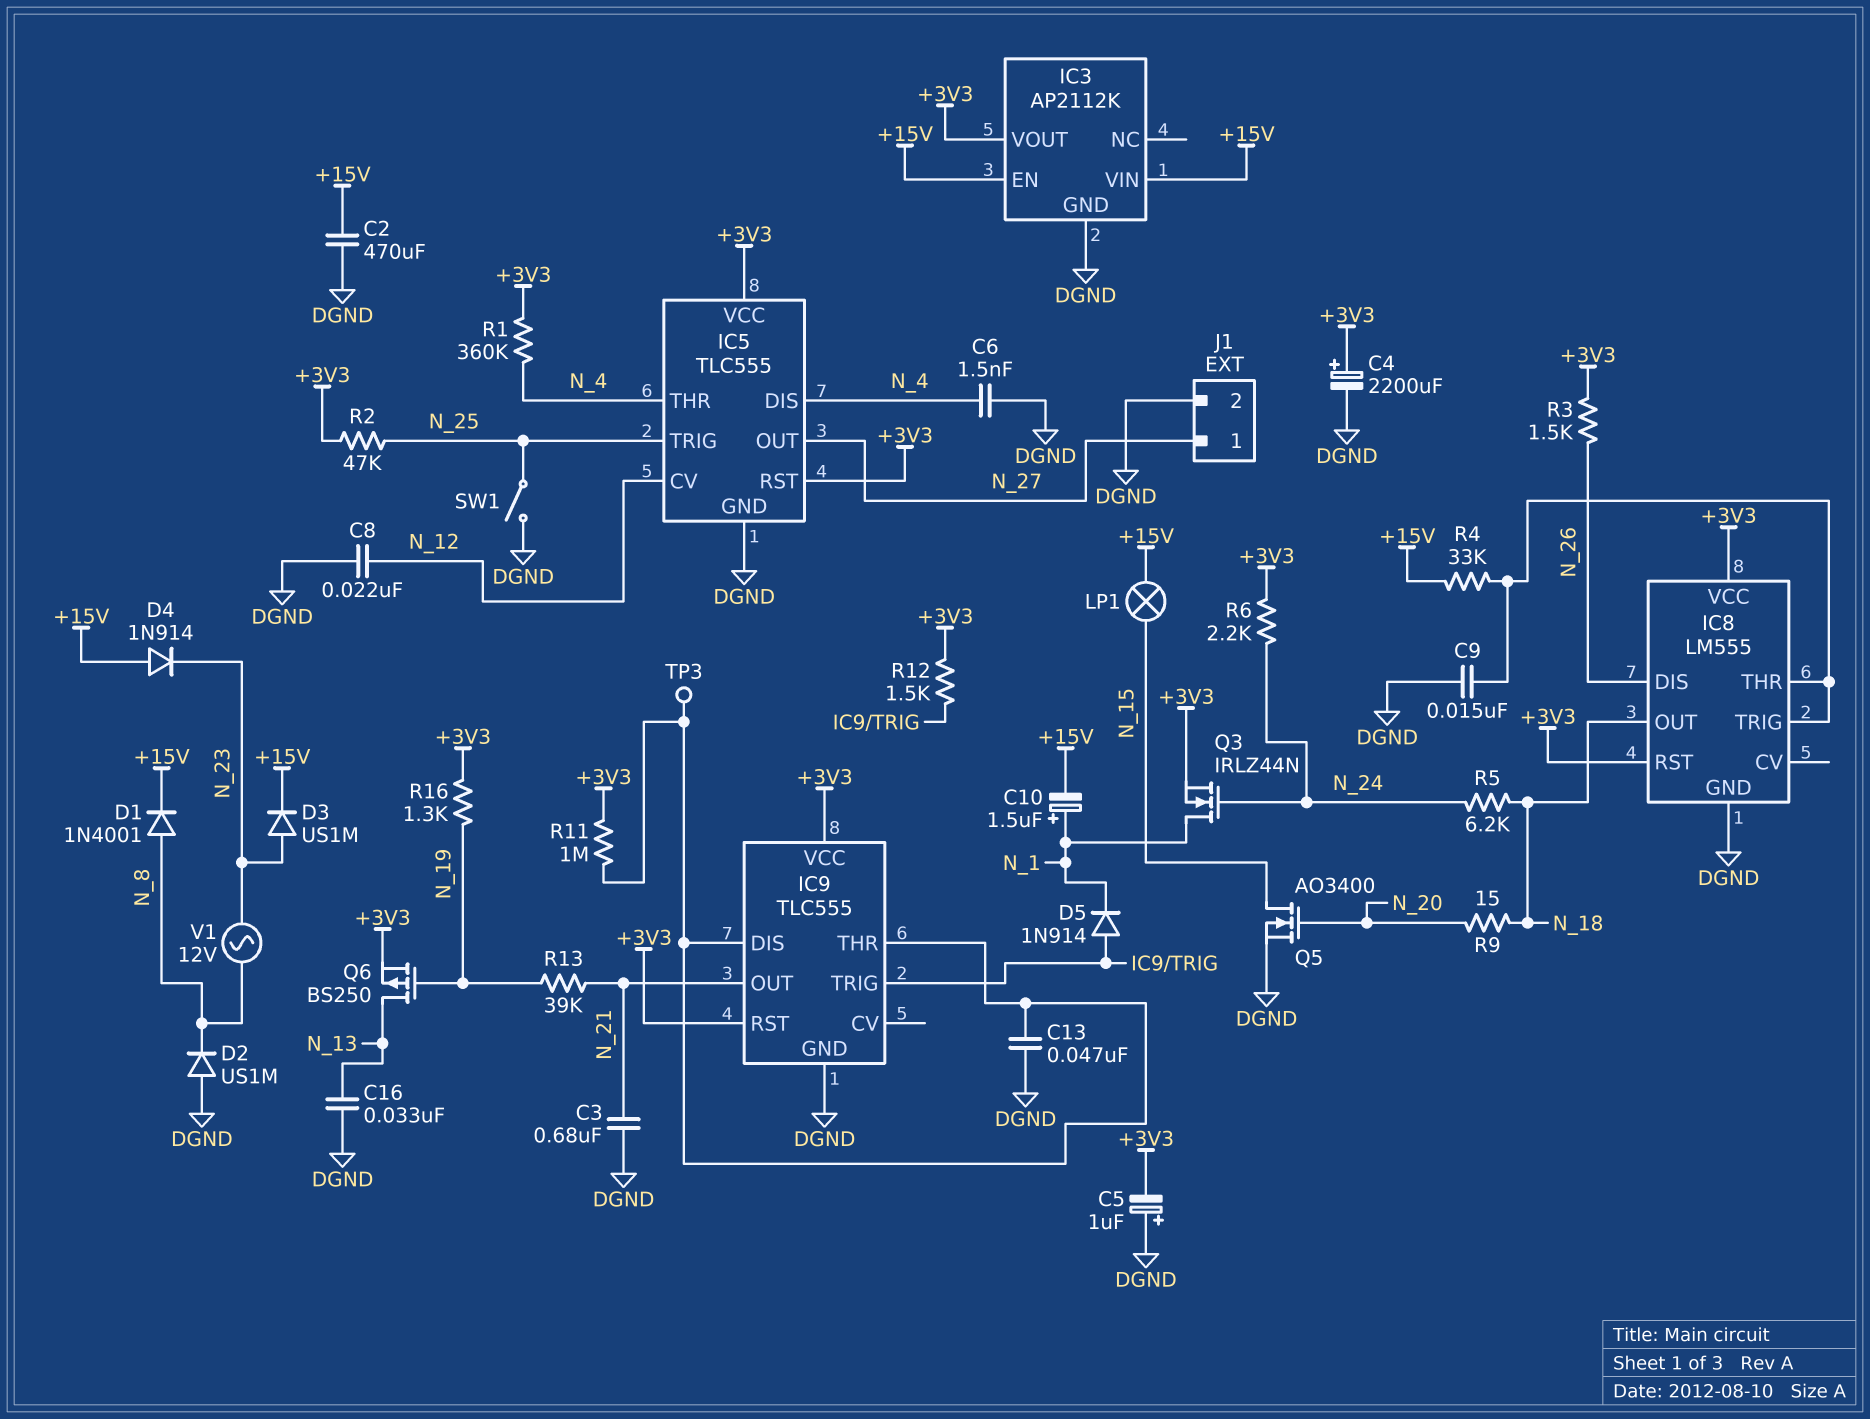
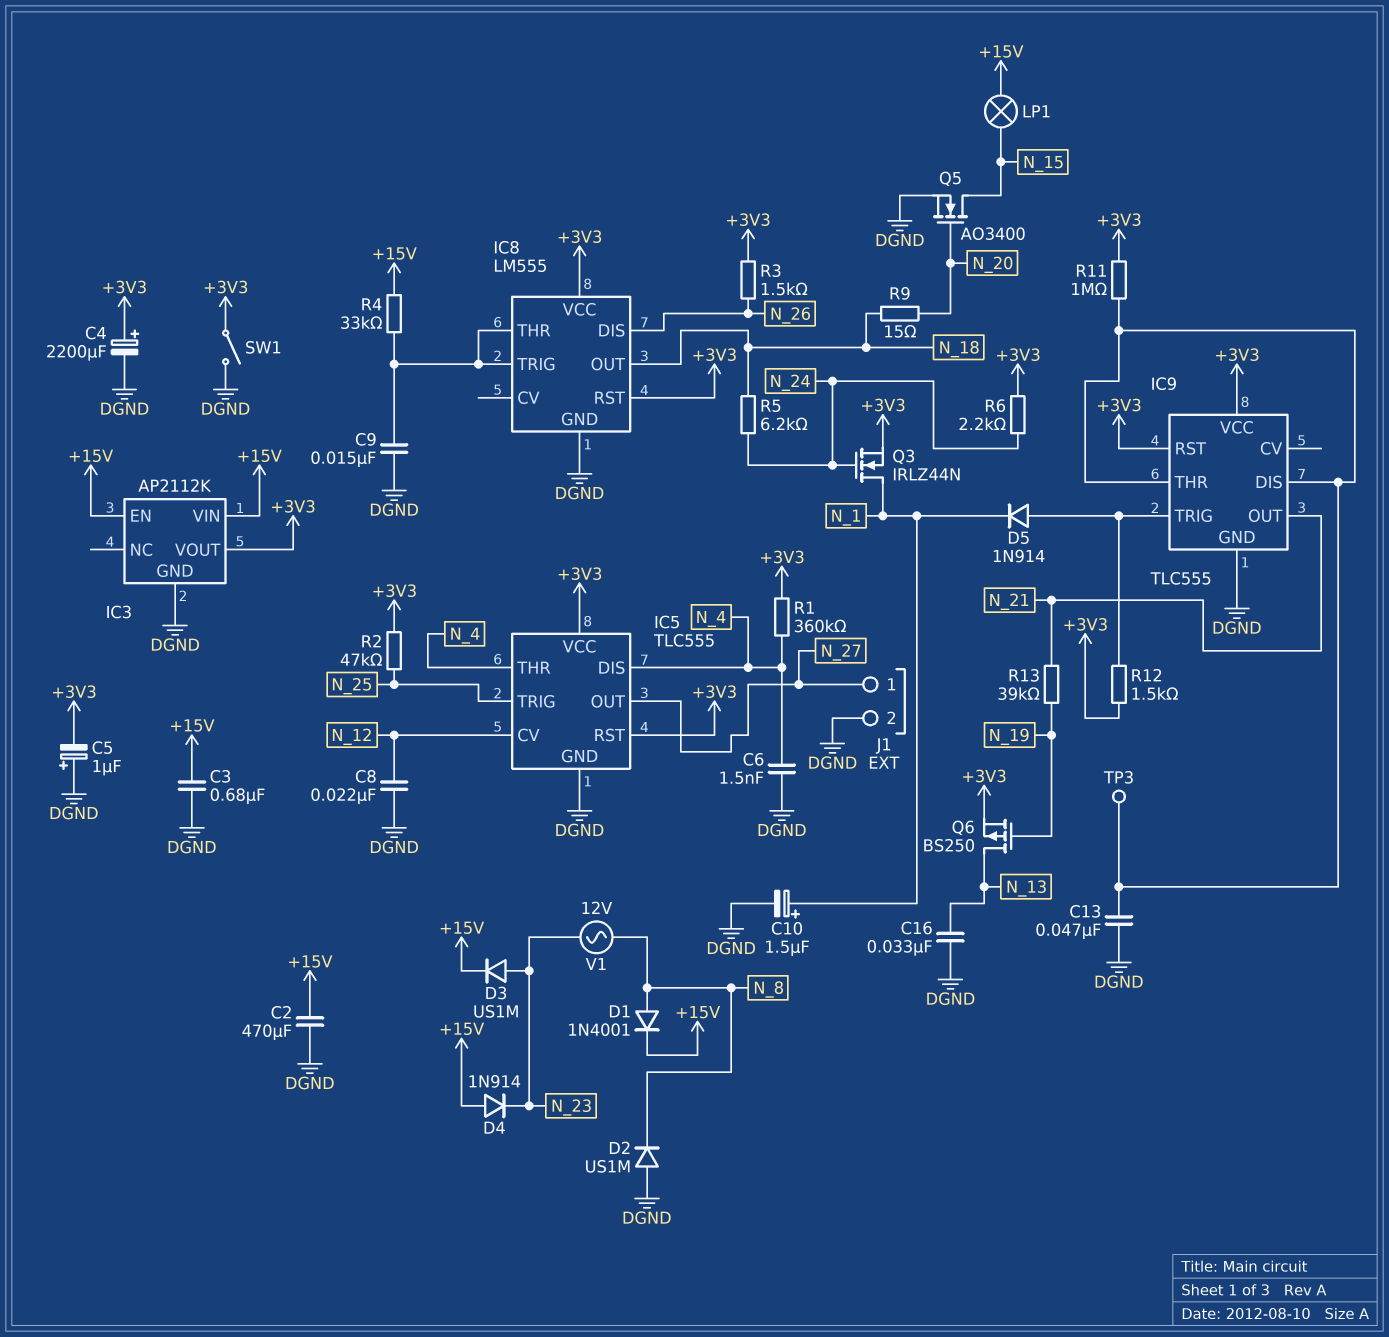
C3: 680nF (DGND, N_21) -> 680nF (+15V, DGND)
C10: 1.5uF (plus N_1, minus +15V) -> 1.5uF (plus N_1, minus DGND)
R16: 1.3k (+3V3, N_19) -> none
SW1: switch (DGND, N_25) -> switch (+3V3, DGND)

